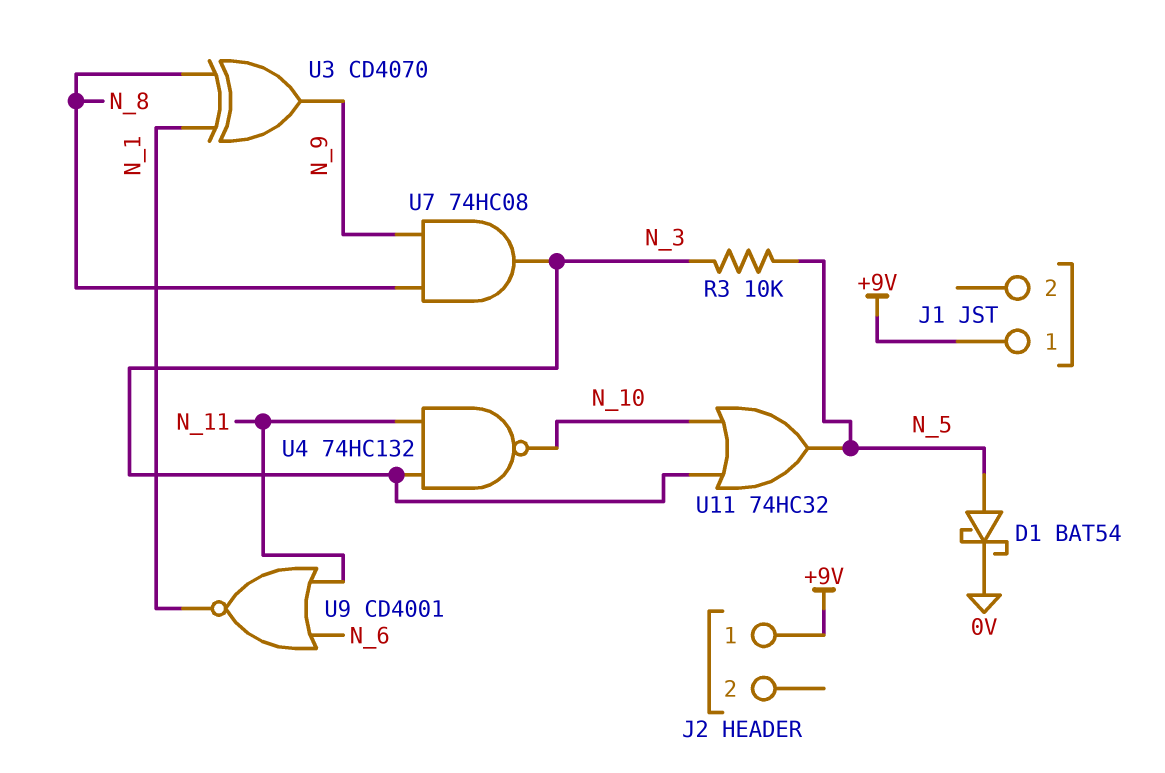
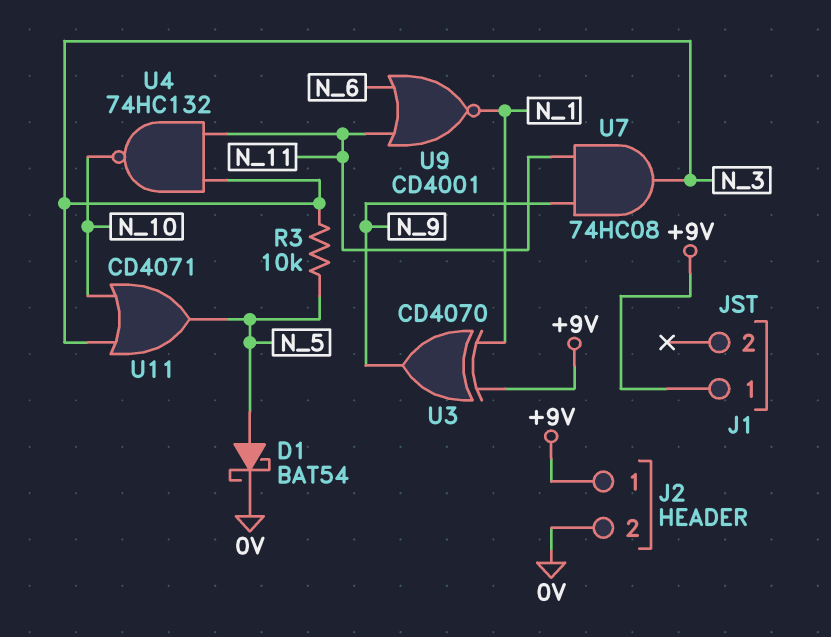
J2 pin 2: none -> 0V
U3: XOR CD4070 (in N_1, in N_8, out N_9) -> XOR CD4070 (in +9V, in N_1, out N_9)
U7: AND 74HC08 (in N_8, in N_9, out N_3) -> AND 74HC08 (in N_9, in N_11, out N_3)
U11: OR 74HC32 (in N_3, in N_10, out N_5) -> OR CD4071 (in N_3, in N_10, out N_5)

